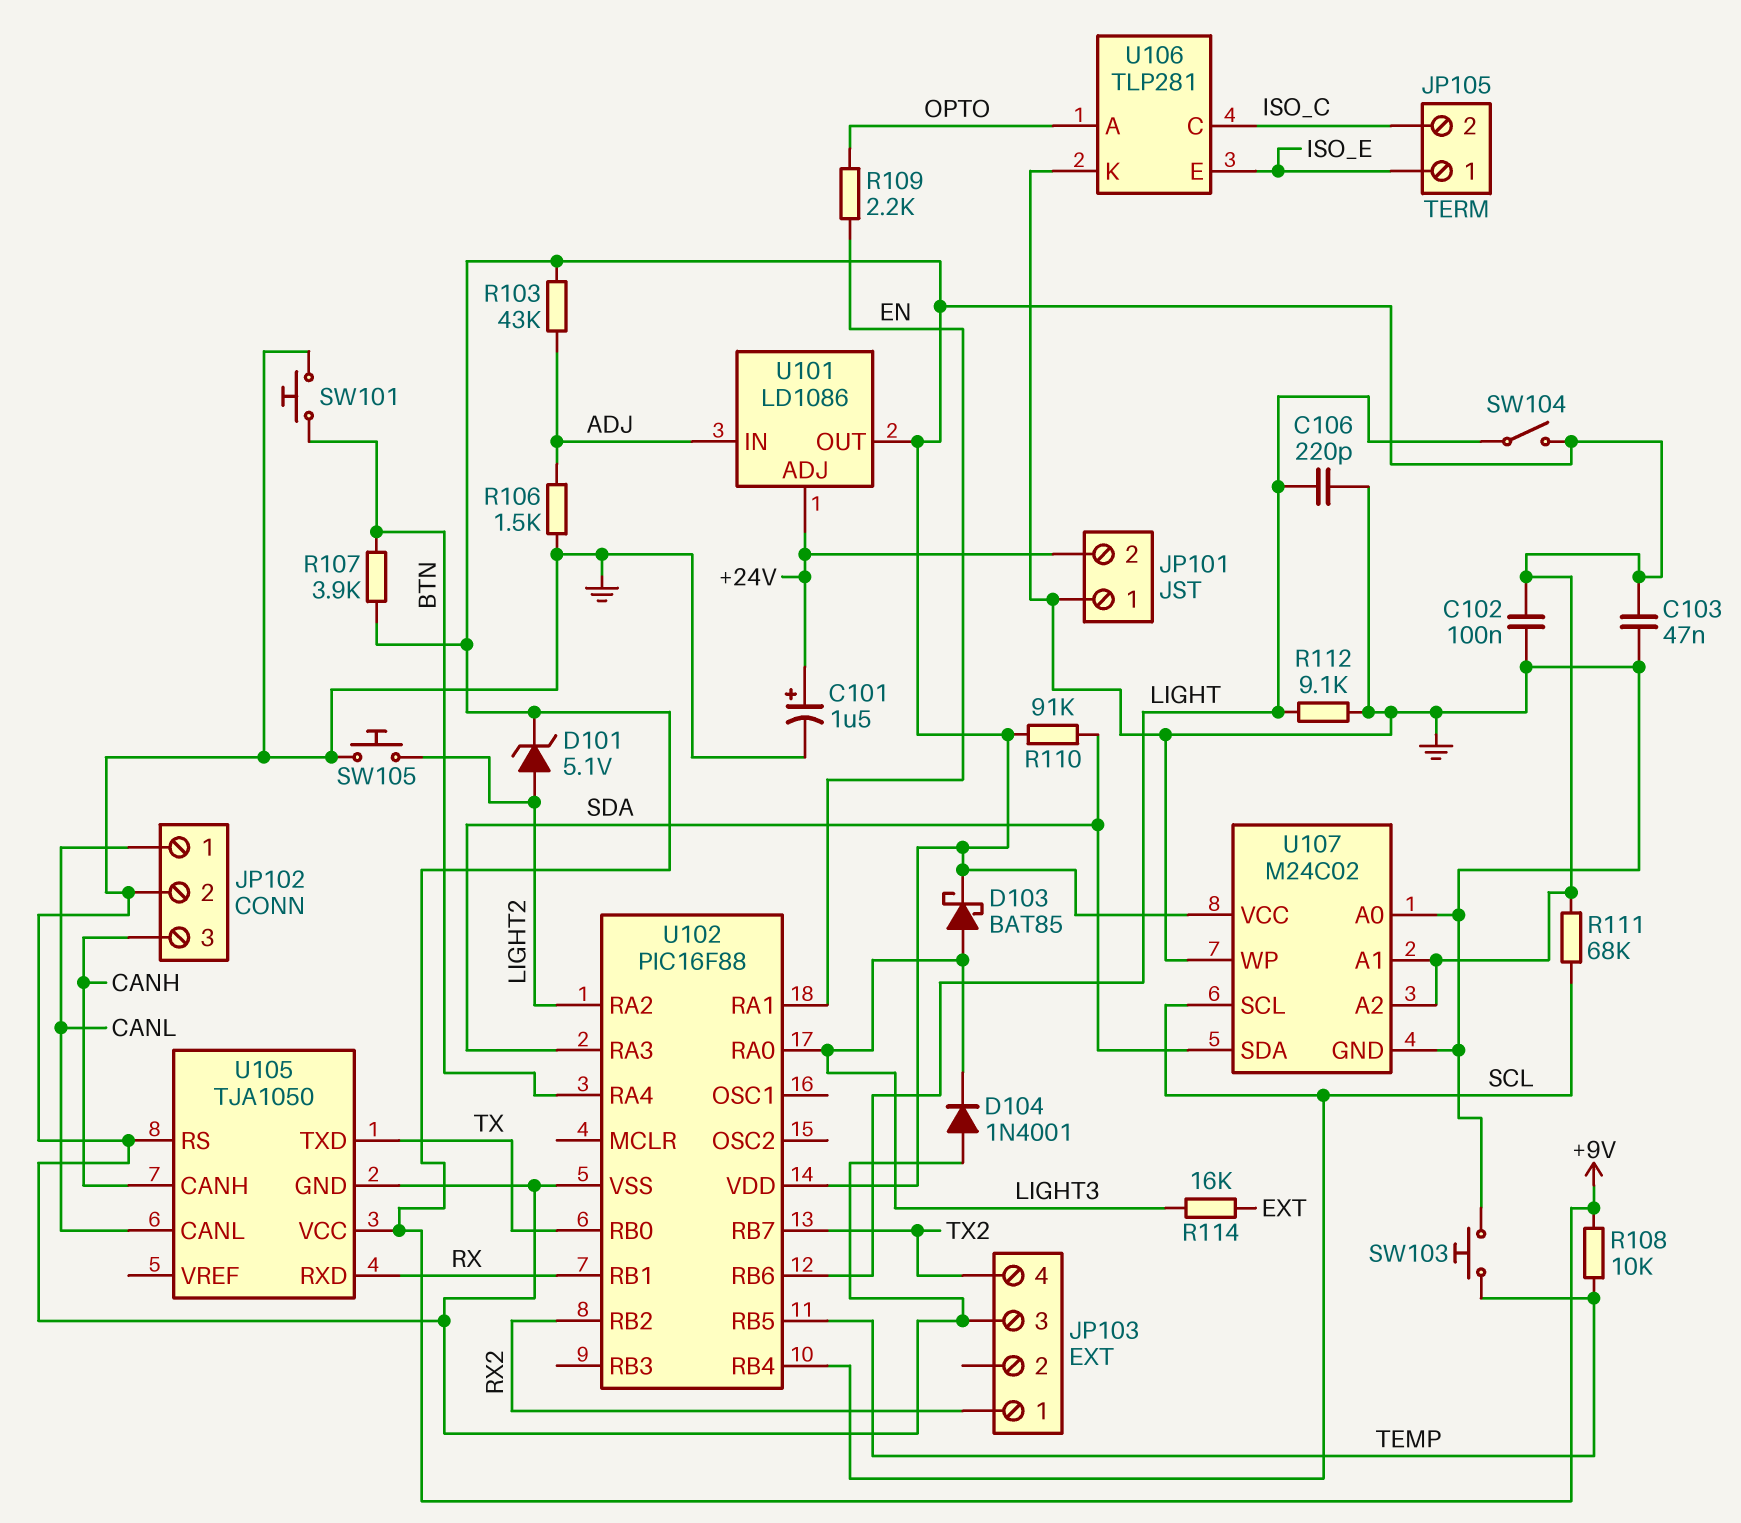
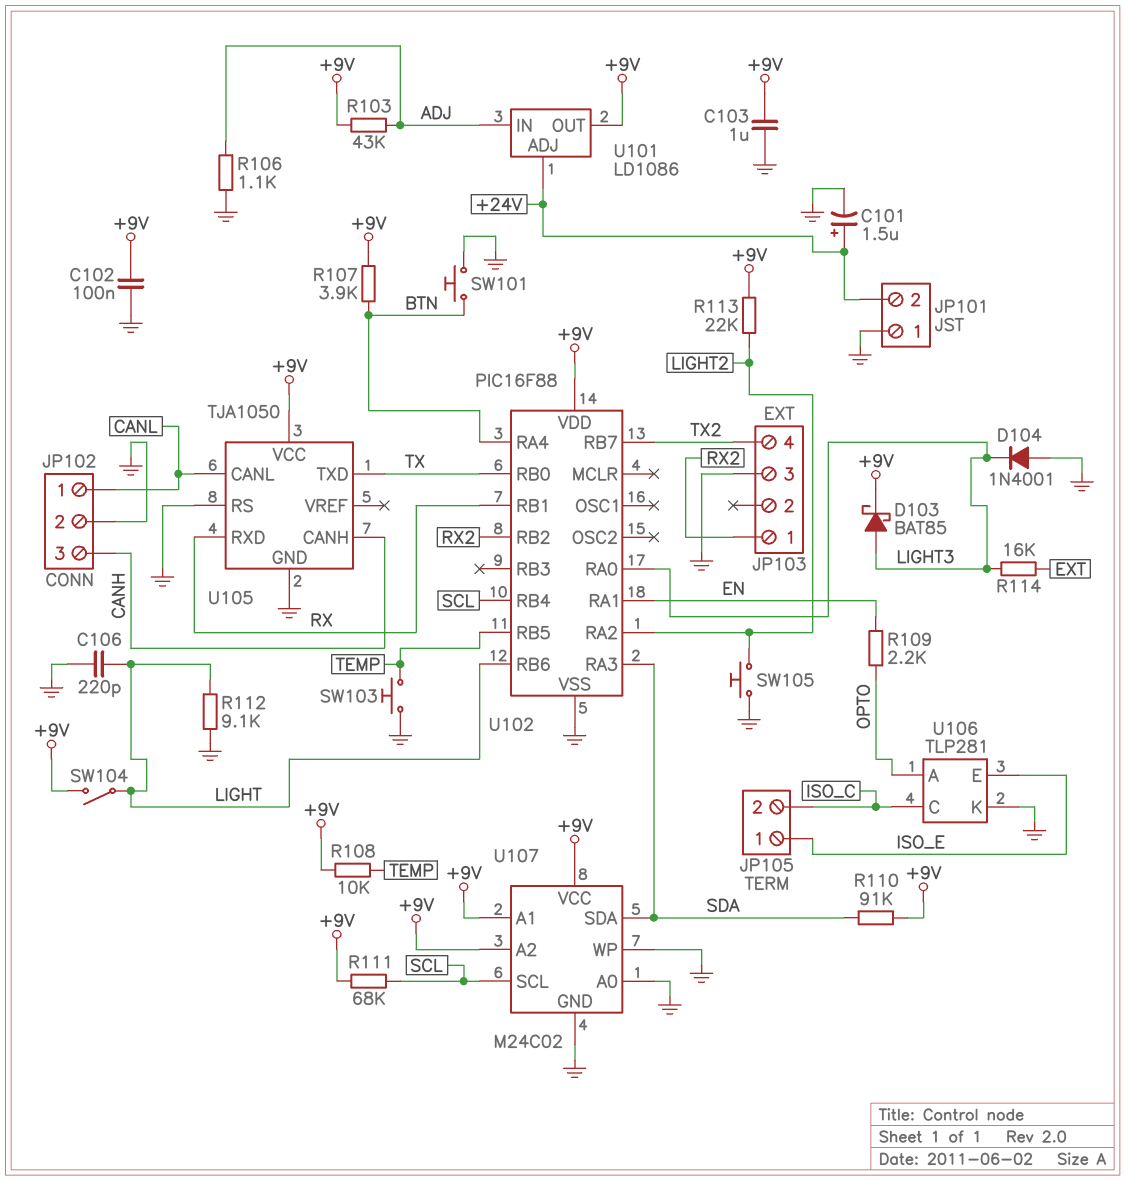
C103: 47nF (+9V, GND) -> 1uF (+9V, GND)
D101: zener 5.1V (A LIGHT2, K +9V) -> none
R106: 1.5k (ADJ, GND) -> 1.1k (ADJ, GND)
R113: none -> 22k (+9V, LIGHT2)

